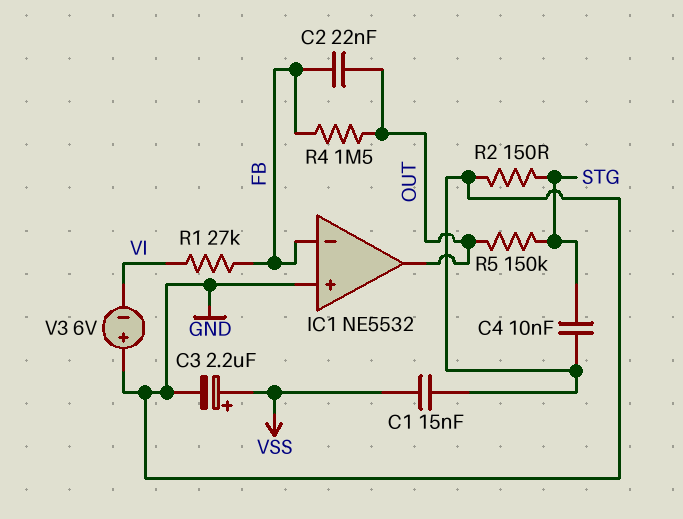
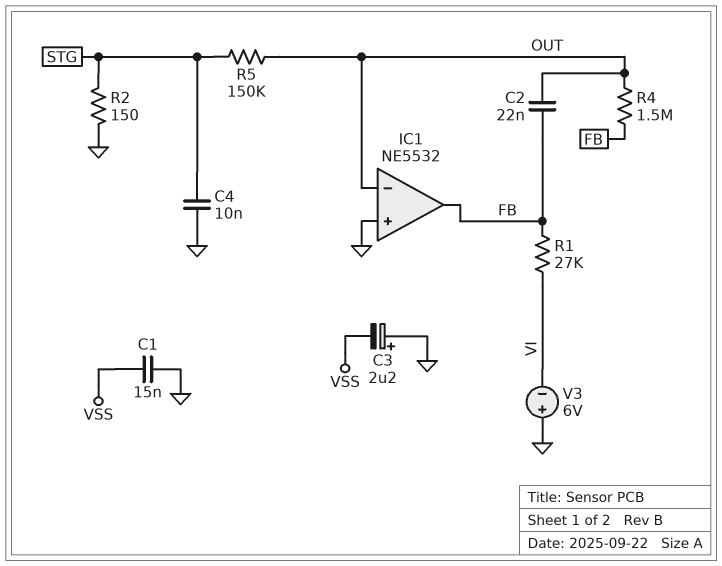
C3: 2.2uF (plus VSS, minus GND) -> 2.2uF (plus GND, minus VSS)
IC1 pin in-: FB -> OUT
IC1 pin out: OUT -> FB

